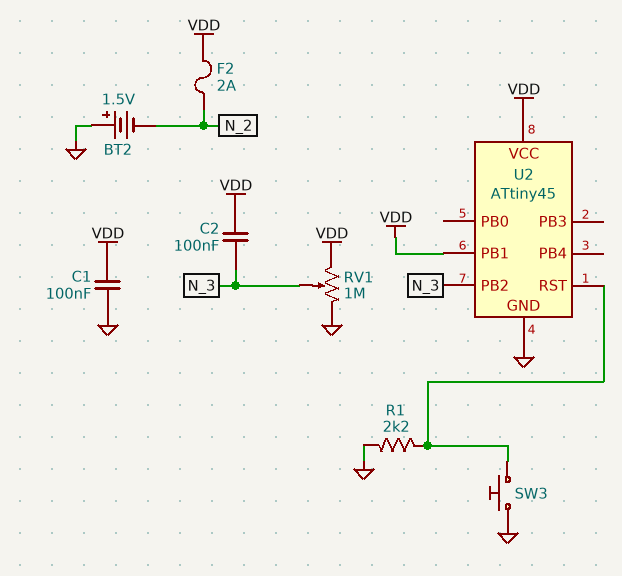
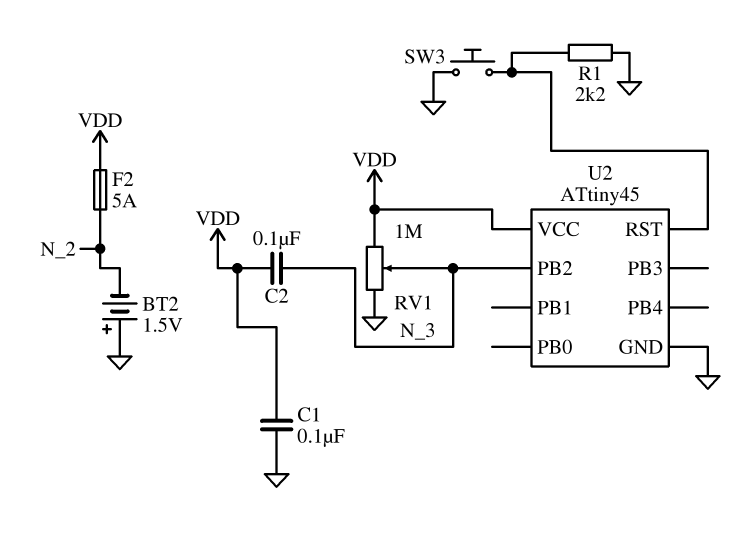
F2: 2A (N_2, VDD) -> 5A (N_2, VDD)
U2 pin PB1: VDD -> none

